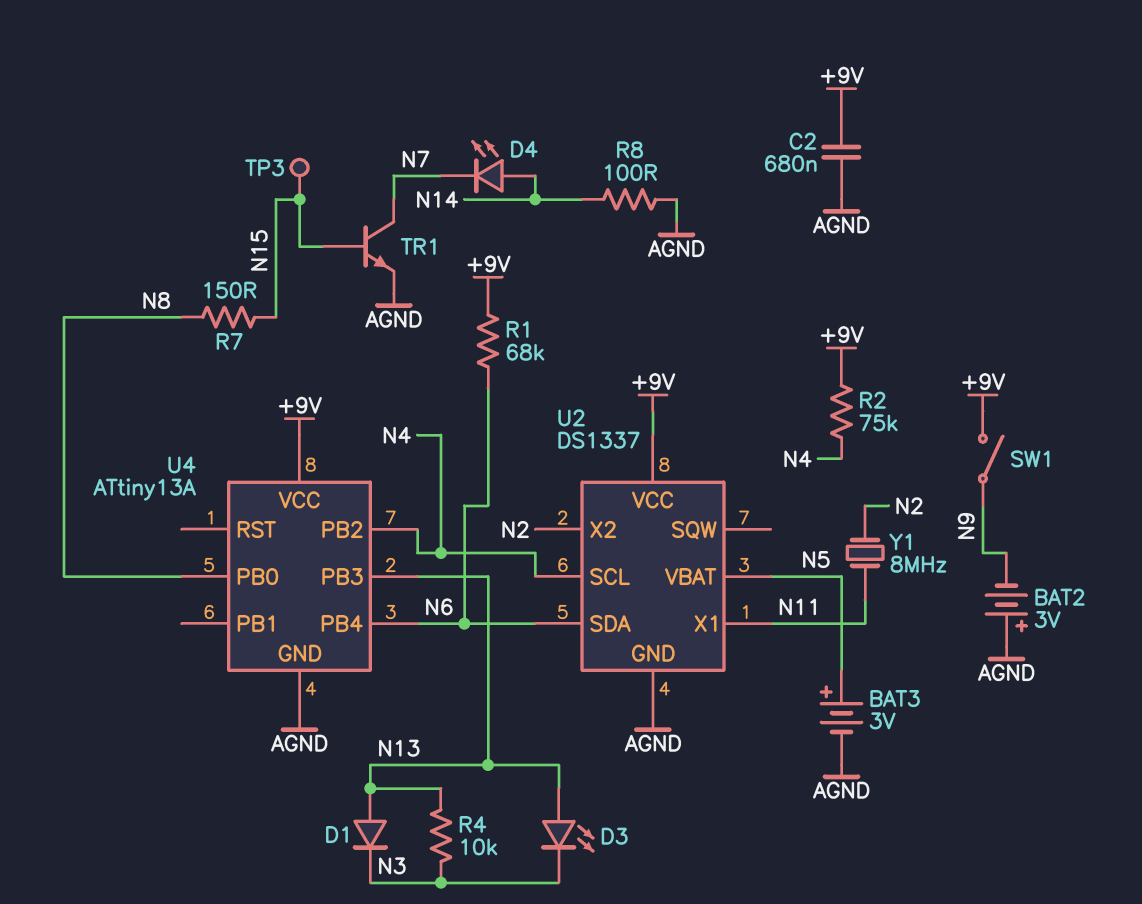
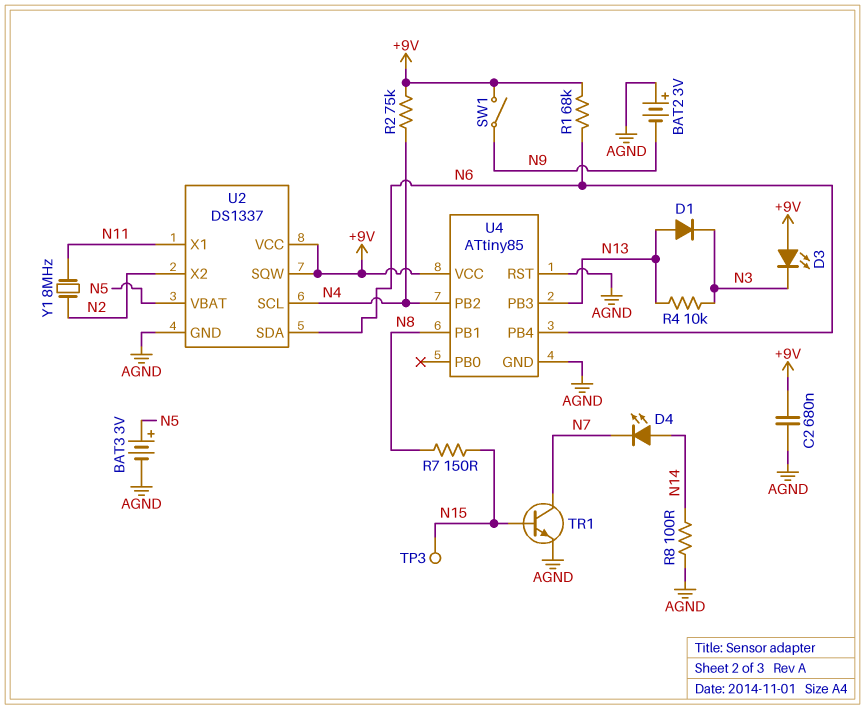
D3: LED (A N13, K N3) -> LED (A +9V, K N3)
U2 pin SQW: none -> +9V
U4: ATtiny13A -> ATtiny85
U4 pin PB0: N8 -> none
U4 pin PB1: none -> N8
U4 pin RST: none -> AGND

